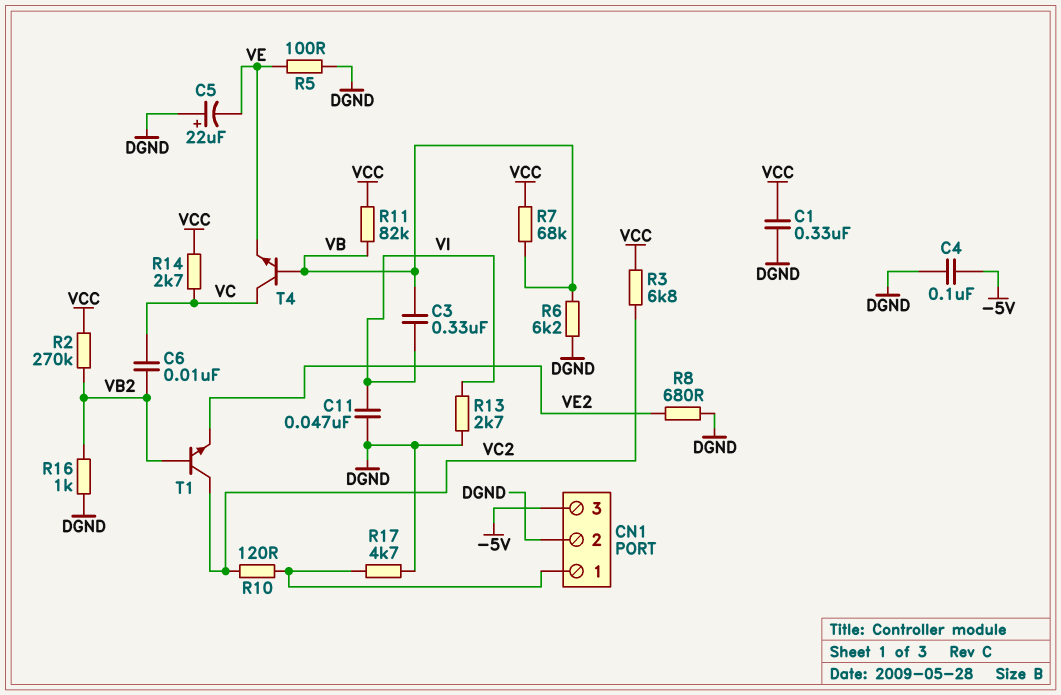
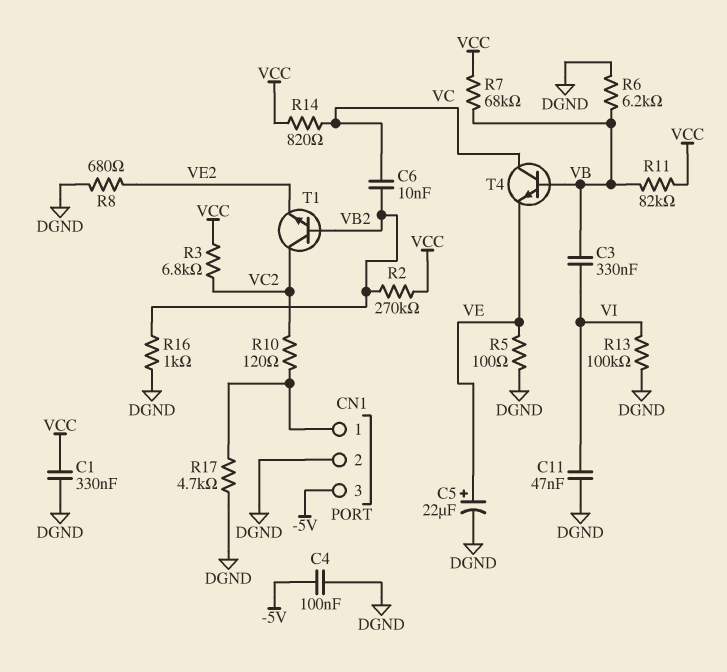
C5: 22uF (plus DGND, minus VE) -> 22uF (plus VE, minus DGND)
R13: 2.7k (DGND, VI) -> 100k (DGND, VI)
R14: 2.7k (VC, VCC) -> 820 (VC, VCC)

